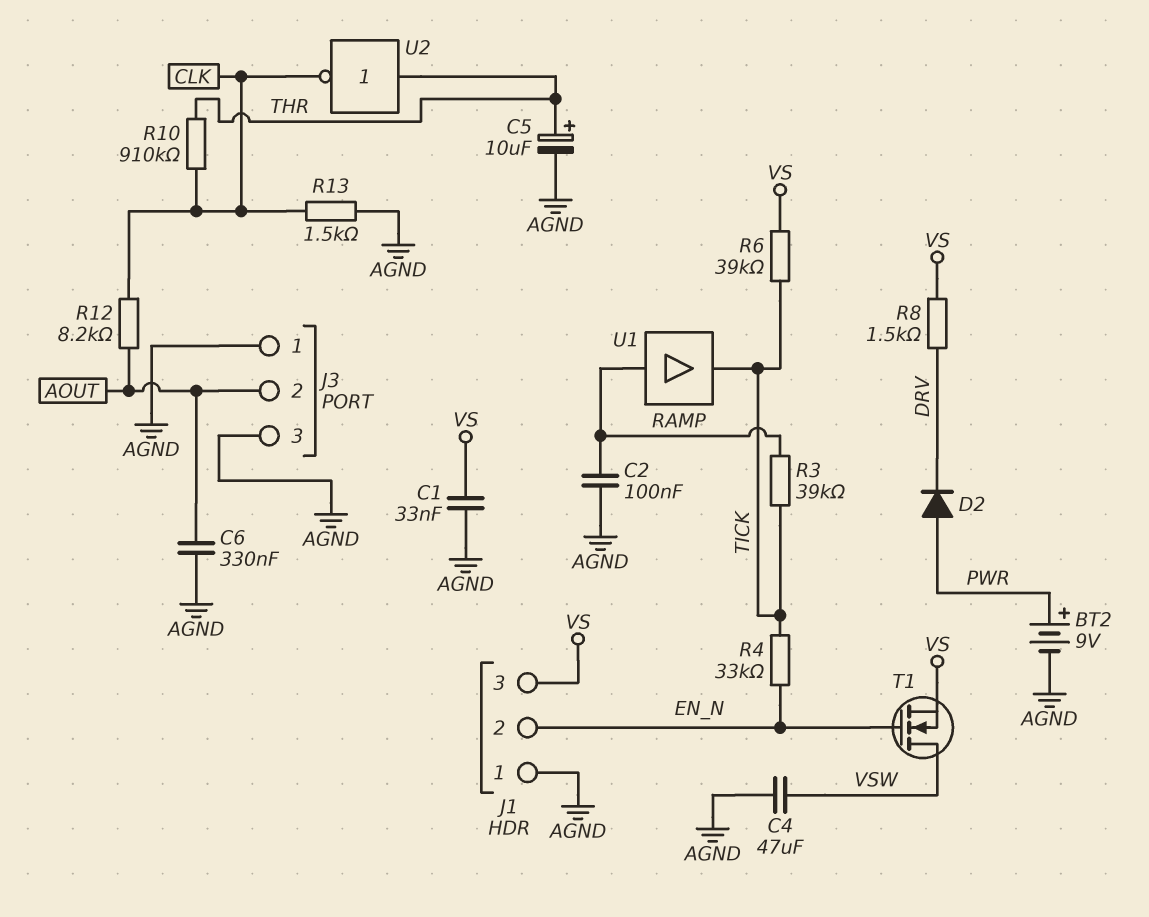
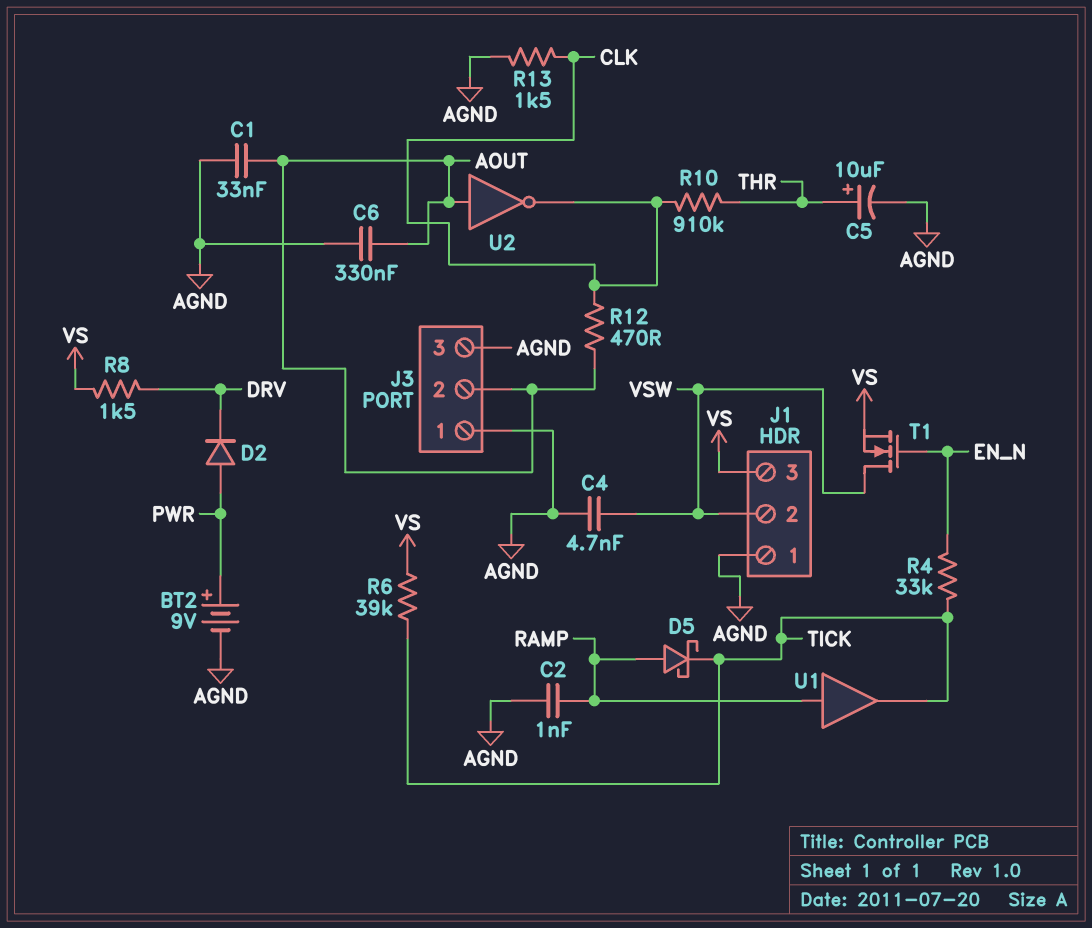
C1: 33nF (AGND, VS) -> 33nF (AGND, AOUT)
C2: 100nF (AGND, RAMP) -> 1nF (AGND, RAMP)
C4: 47uF (AGND, VSW) -> 4.7nF (AGND, VSW)
D5: none -> schottky (A RAMP, K TICK)
J1 pin 2: EN_N -> VSW
R3: 39k (RAMP, TICK) -> none
R12: 8.2k (AOUT, CLK) -> 470 (AOUT, CLK)
U2: NOT (in THR, out CLK) -> NOT (in AOUT, out CLK)

